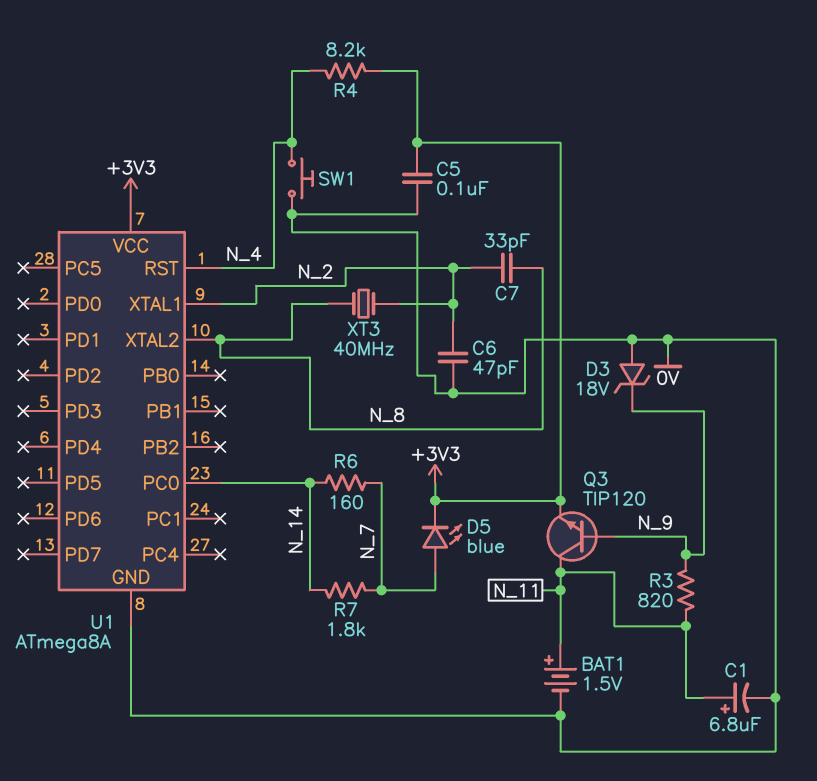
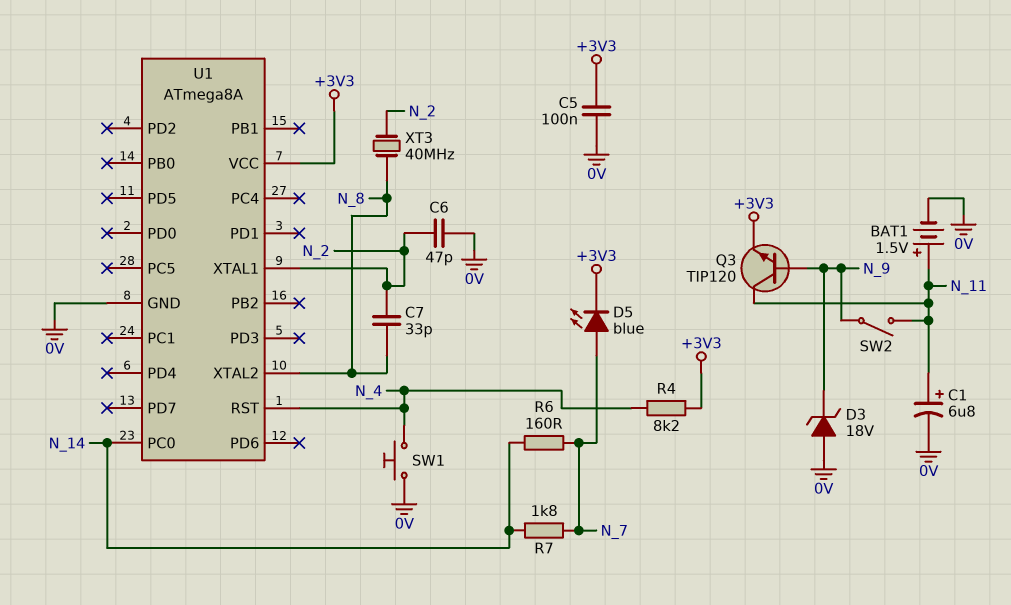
R3: 820 (N_9, N_11) -> none
SW2: none -> switch (N_9, N_11)

